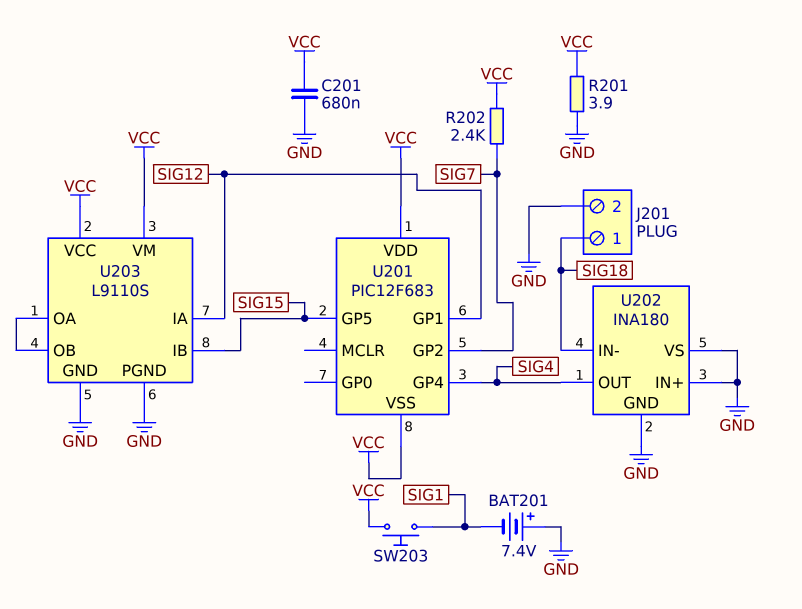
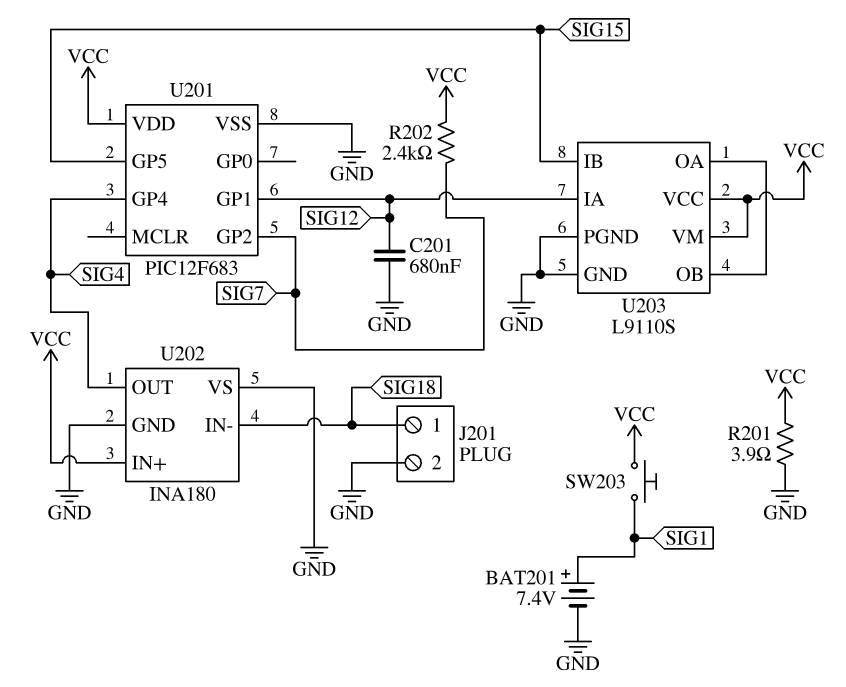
BAT201: 7.4V (plus GND, minus SIG1) -> 7.4V (plus SIG1, minus GND)
C201: 680nF (GND, VCC) -> 680nF (GND, SIG12)
U201 pin VSS: VCC -> GND
U202 pin IN+: GND -> VCC

